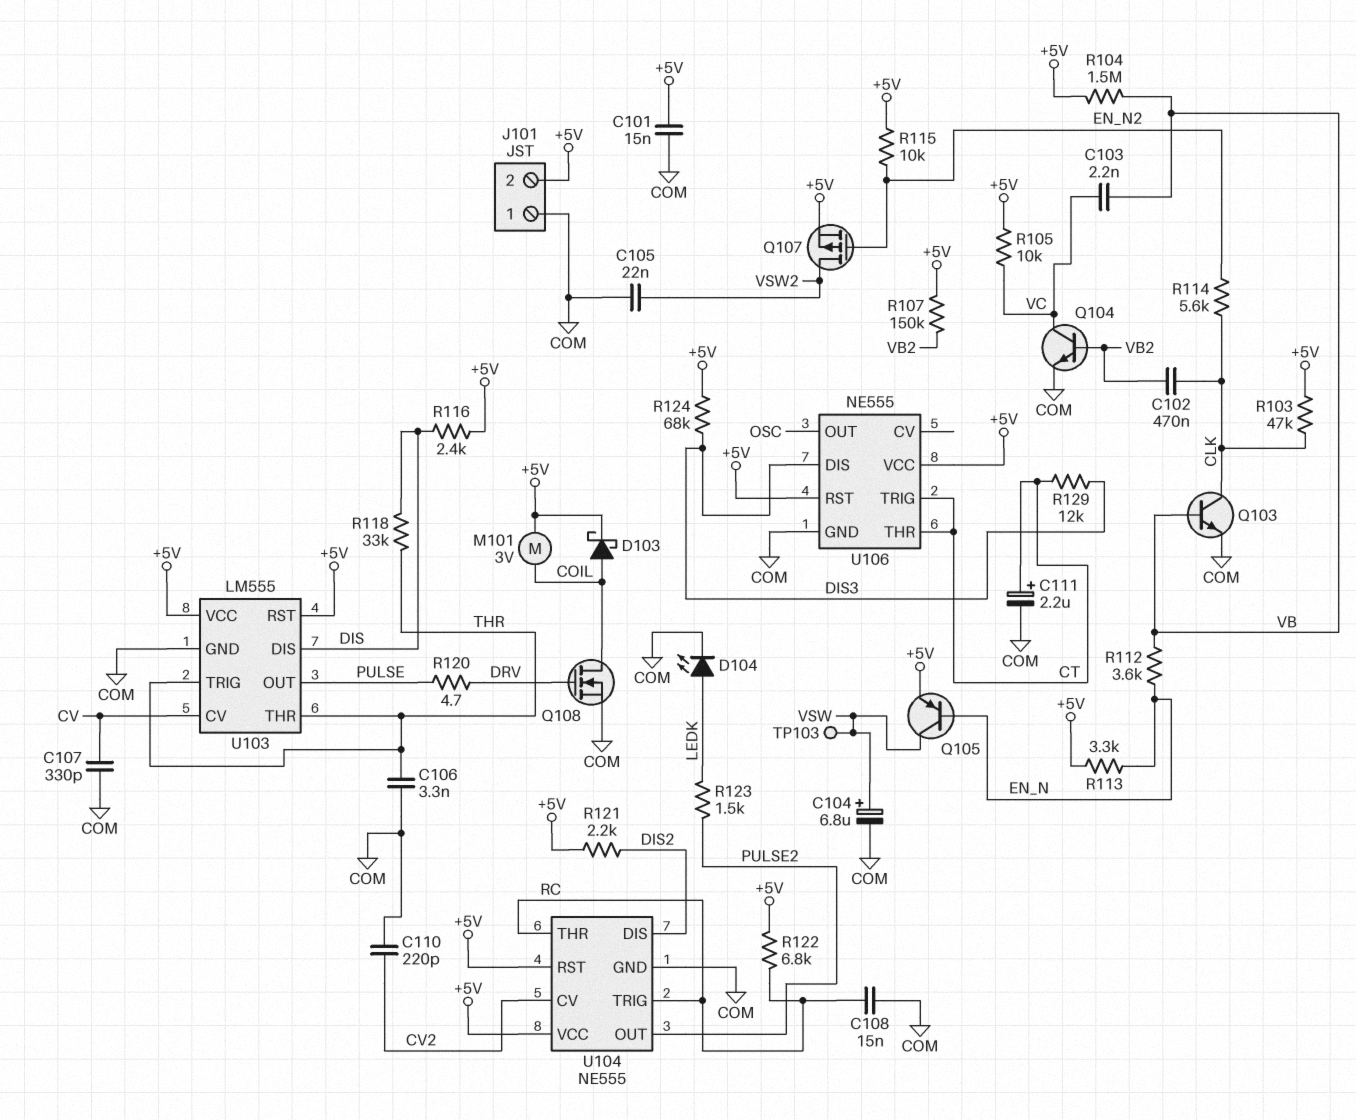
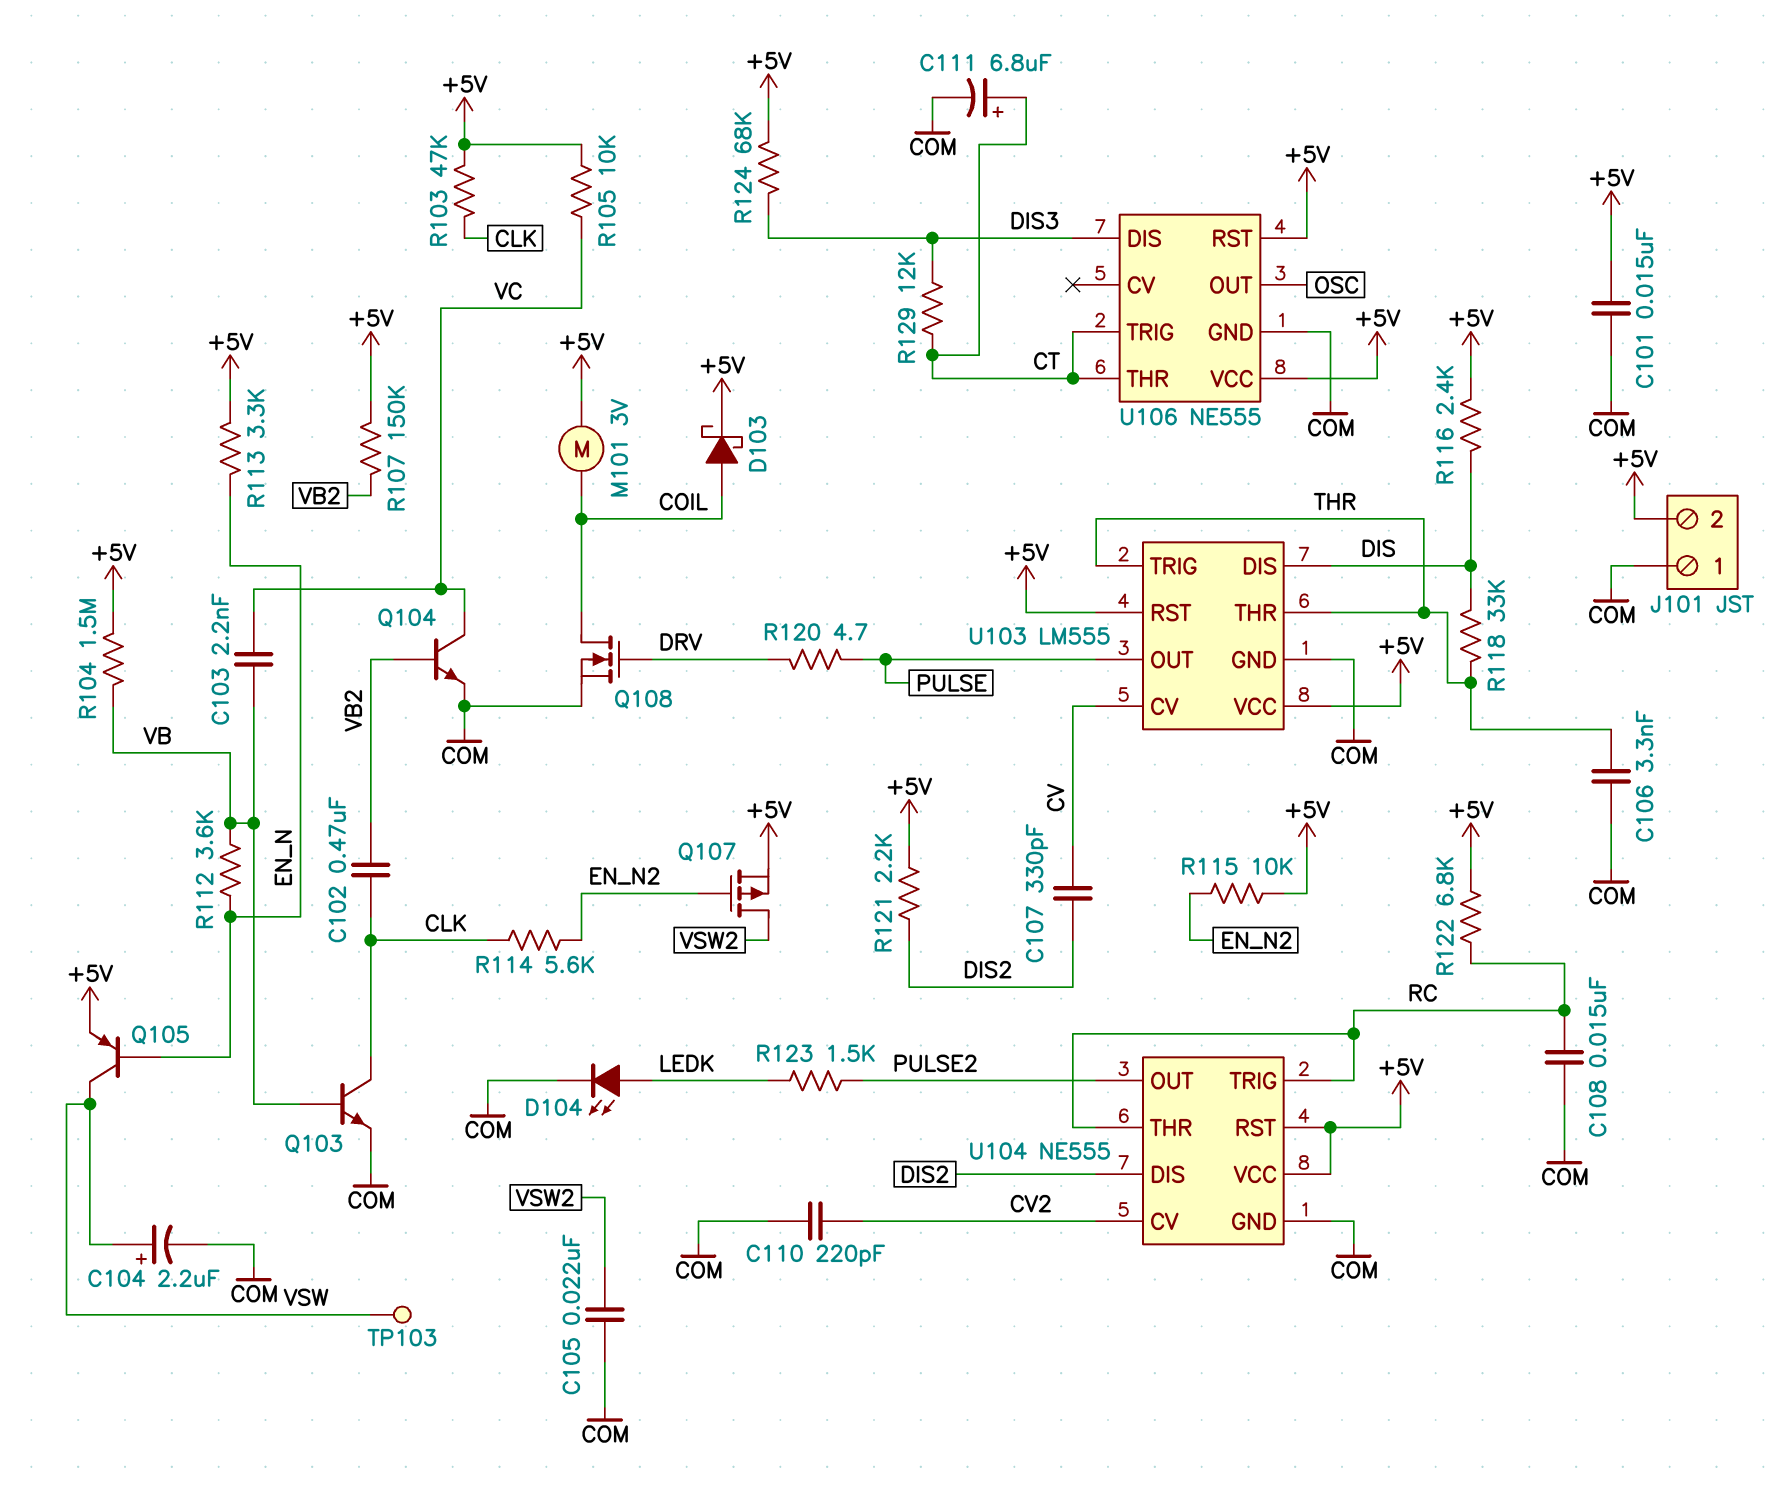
C104: 6.8uF (plus VSW, minus COM) -> 2.2uF (plus VSW, minus COM)
C107: 330pF (COM, CV) -> 330pF (CV, DIS2)
C111: 2.2uF (plus CT, minus COM) -> 6.8uF (plus CT, minus COM)

